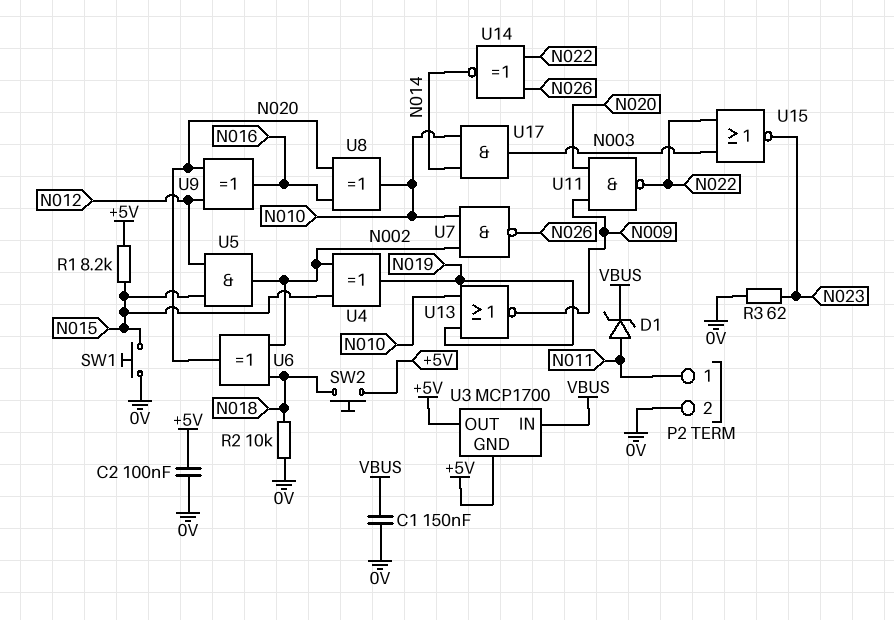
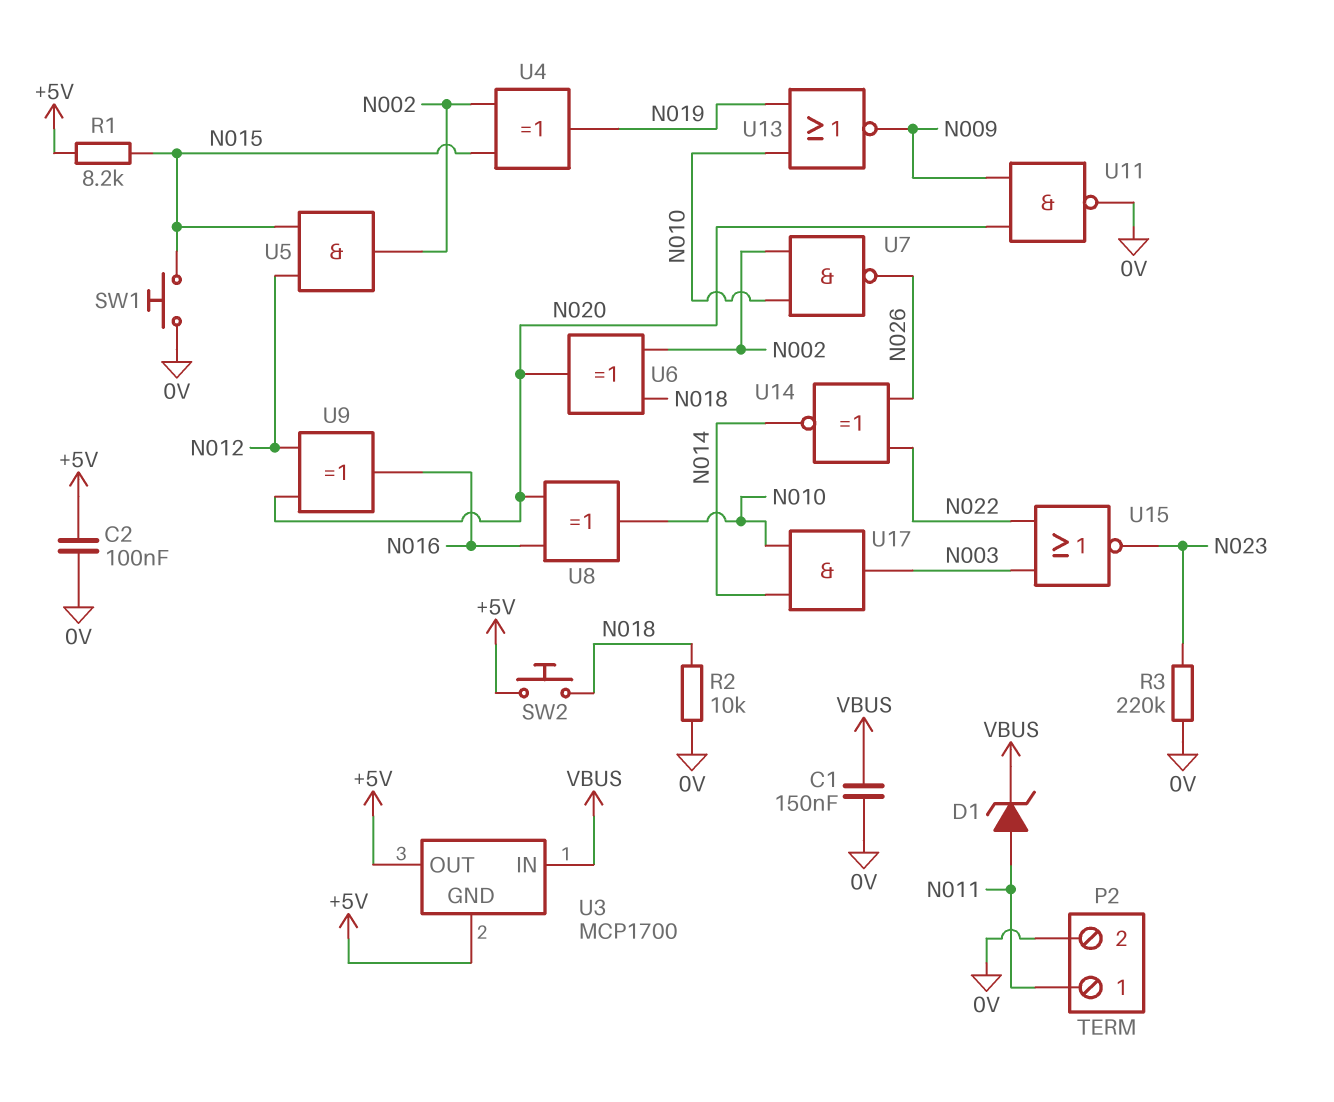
R3: 62 (0V, N023) -> 220k (0V, N023)
U11: NAND (in N009, in N020, out N022) -> NAND (in N009, in N020, out 0V)

